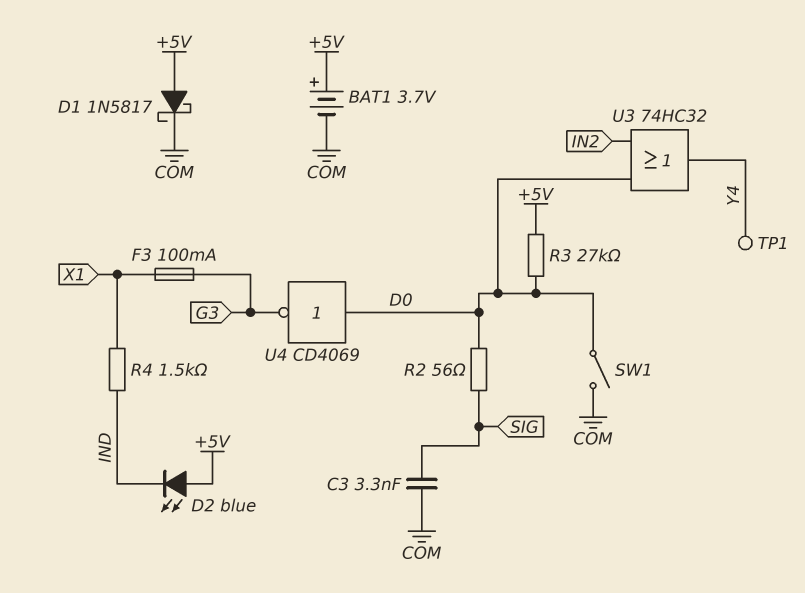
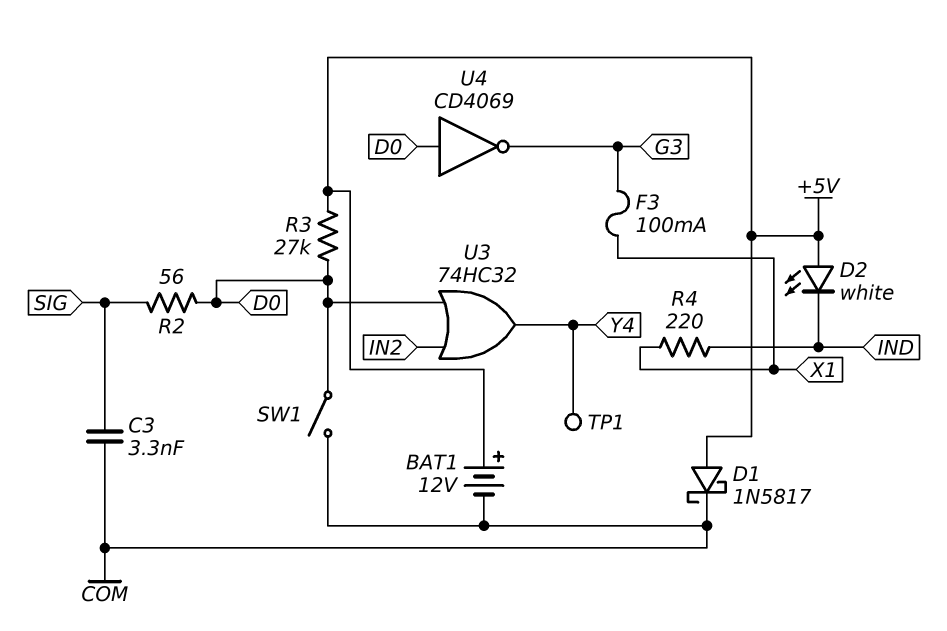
BAT1: 3.7V (plus +5V, minus COM) -> 12V (plus +5V, minus COM)
D2: LED blue (A +5V, K IND) -> LED white (A +5V, K IND)
R4: 1.5k (IND, X1) -> 220 (IND, X1)

